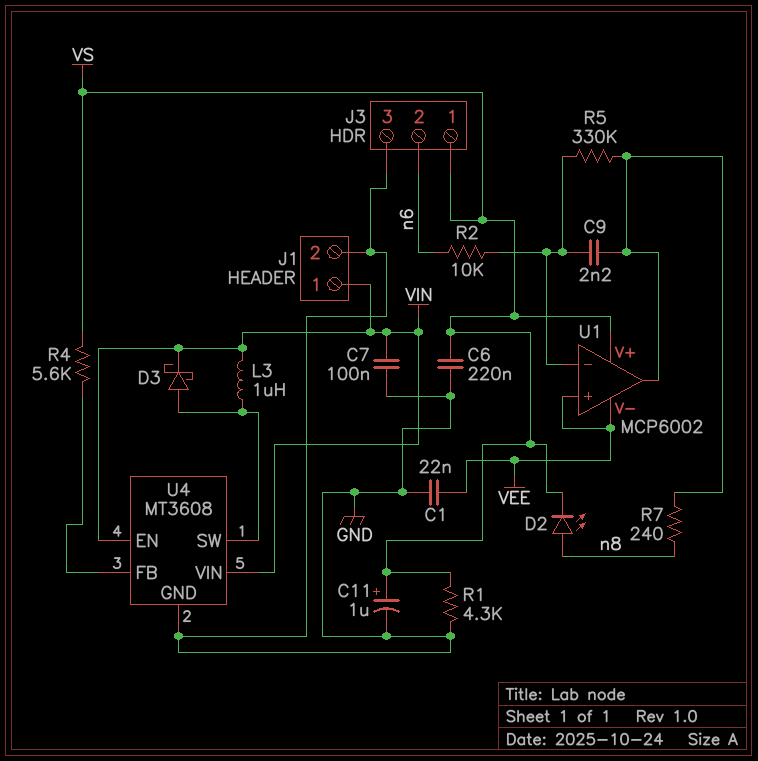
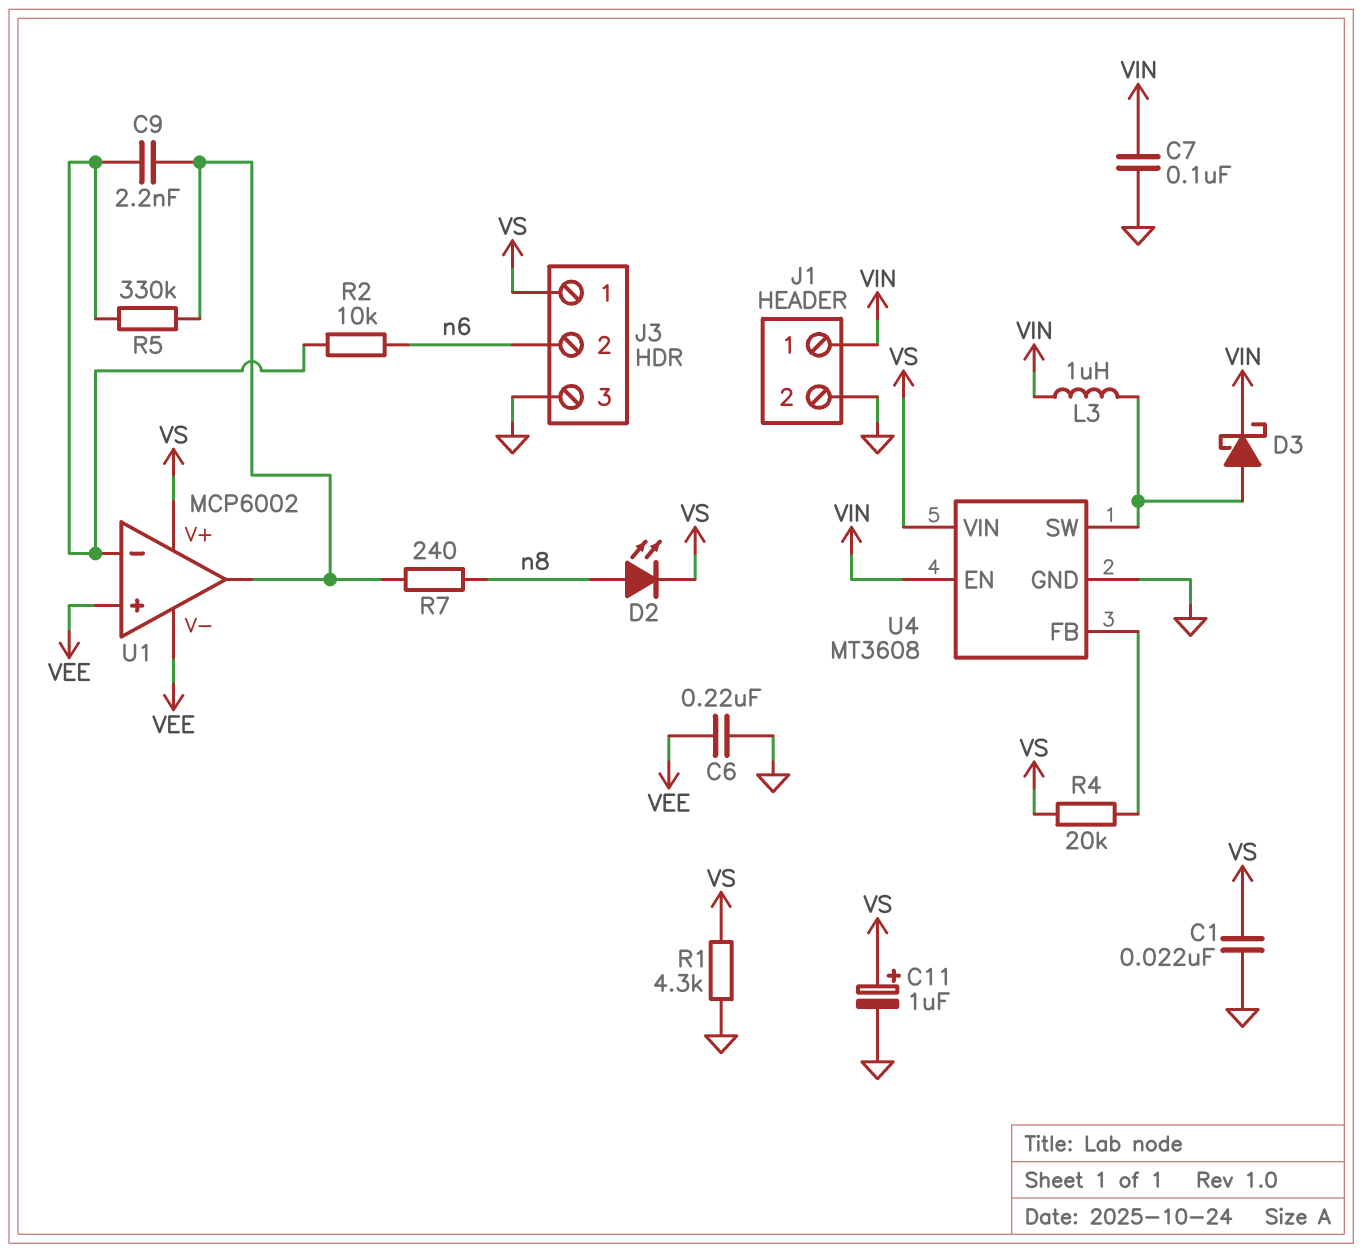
C1: 22nF (GND, VEE) -> 22nF (GND, VS)
C6: 220nF (GND, VS) -> 220nF (GND, VEE)
R4: 5.6k (U4/FB, VS) -> 20k (U4/FB, VS)
U4 pin VIN: VIN -> VS

